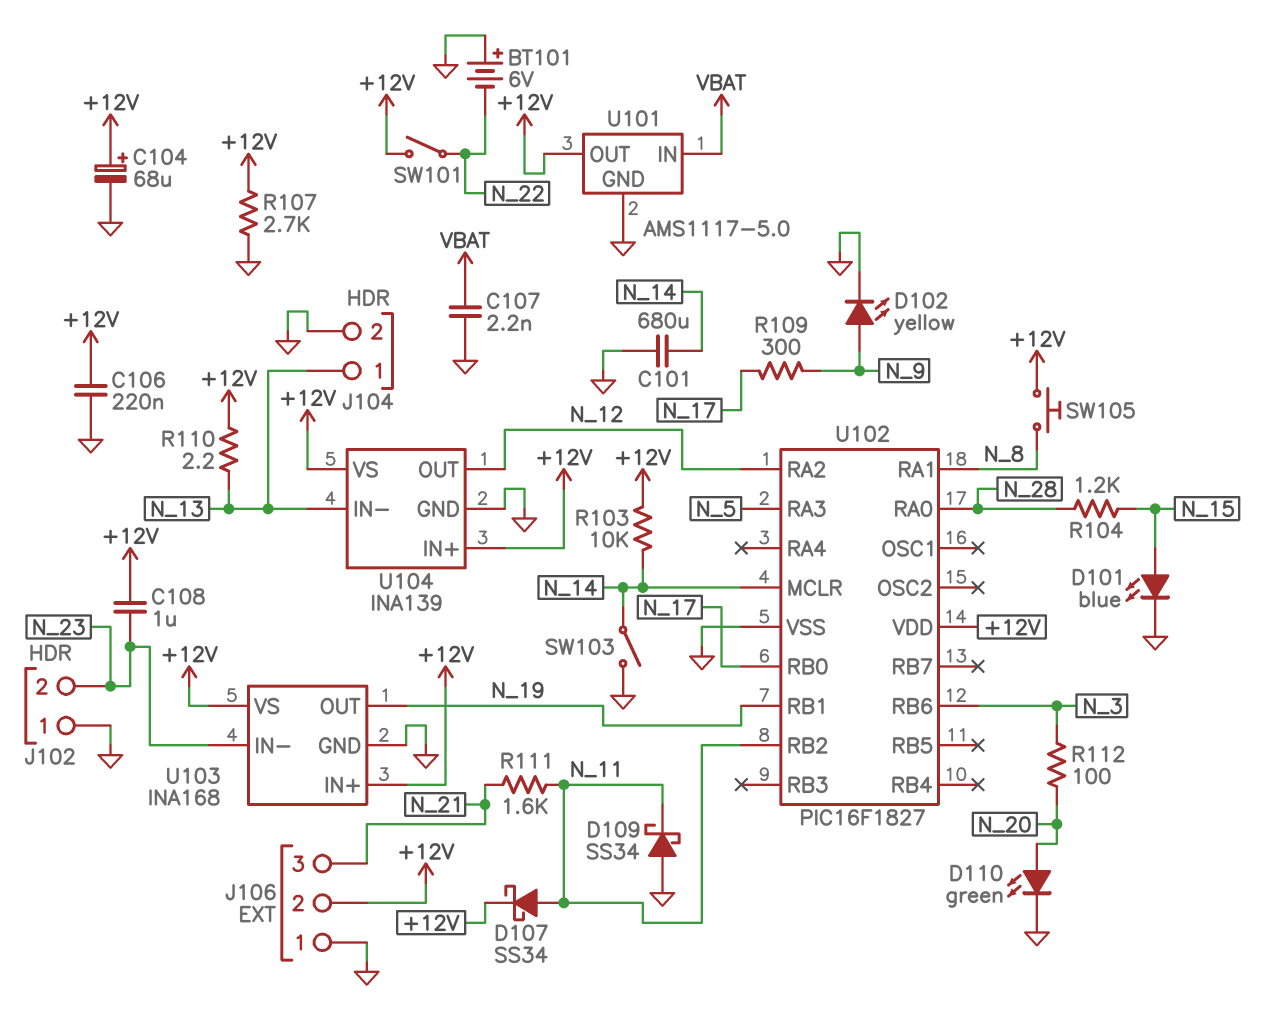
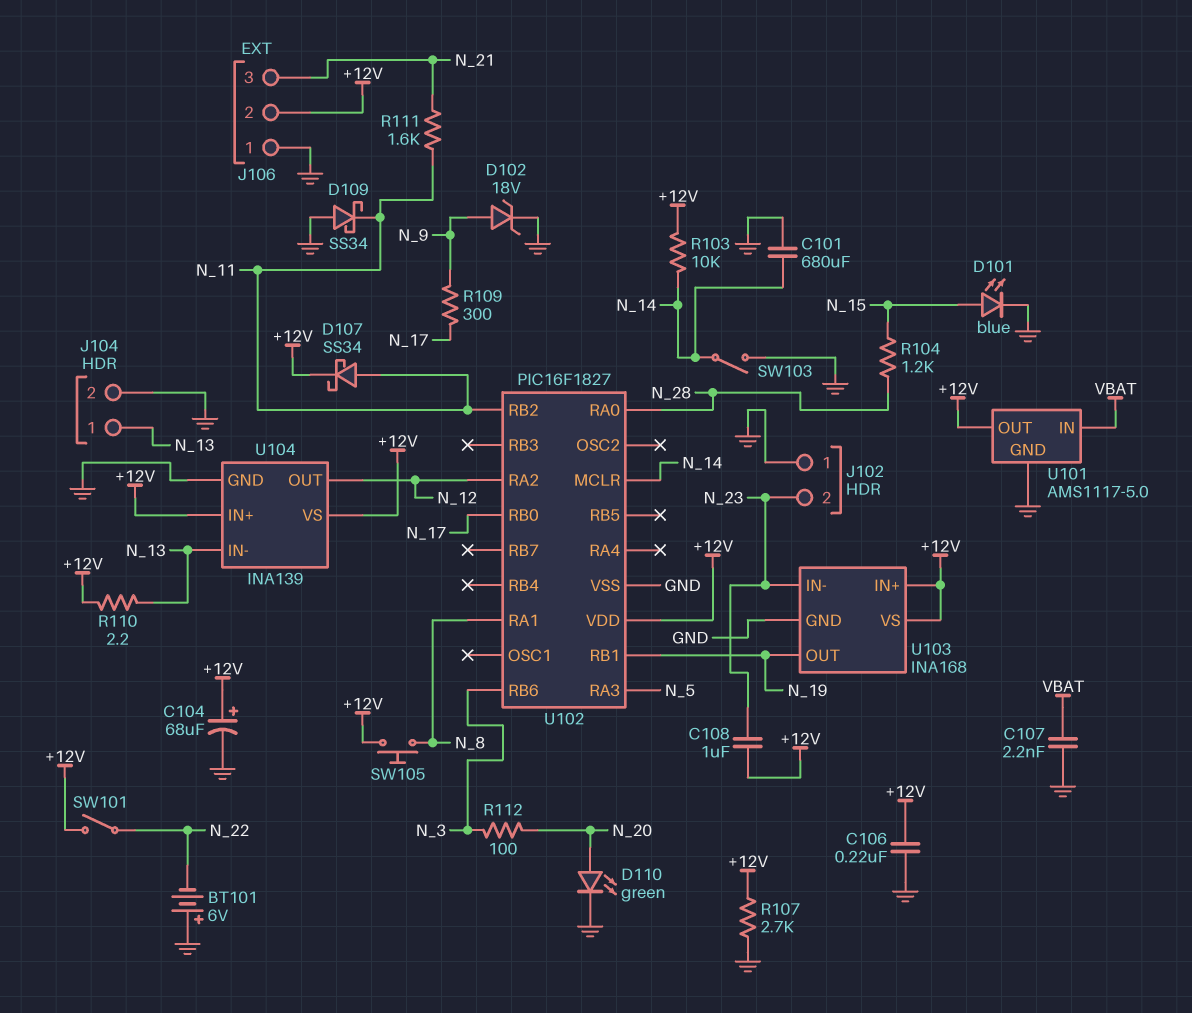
D102: LED yellow (A N_9, K GND) -> zener 18V (A N_9, K GND)

